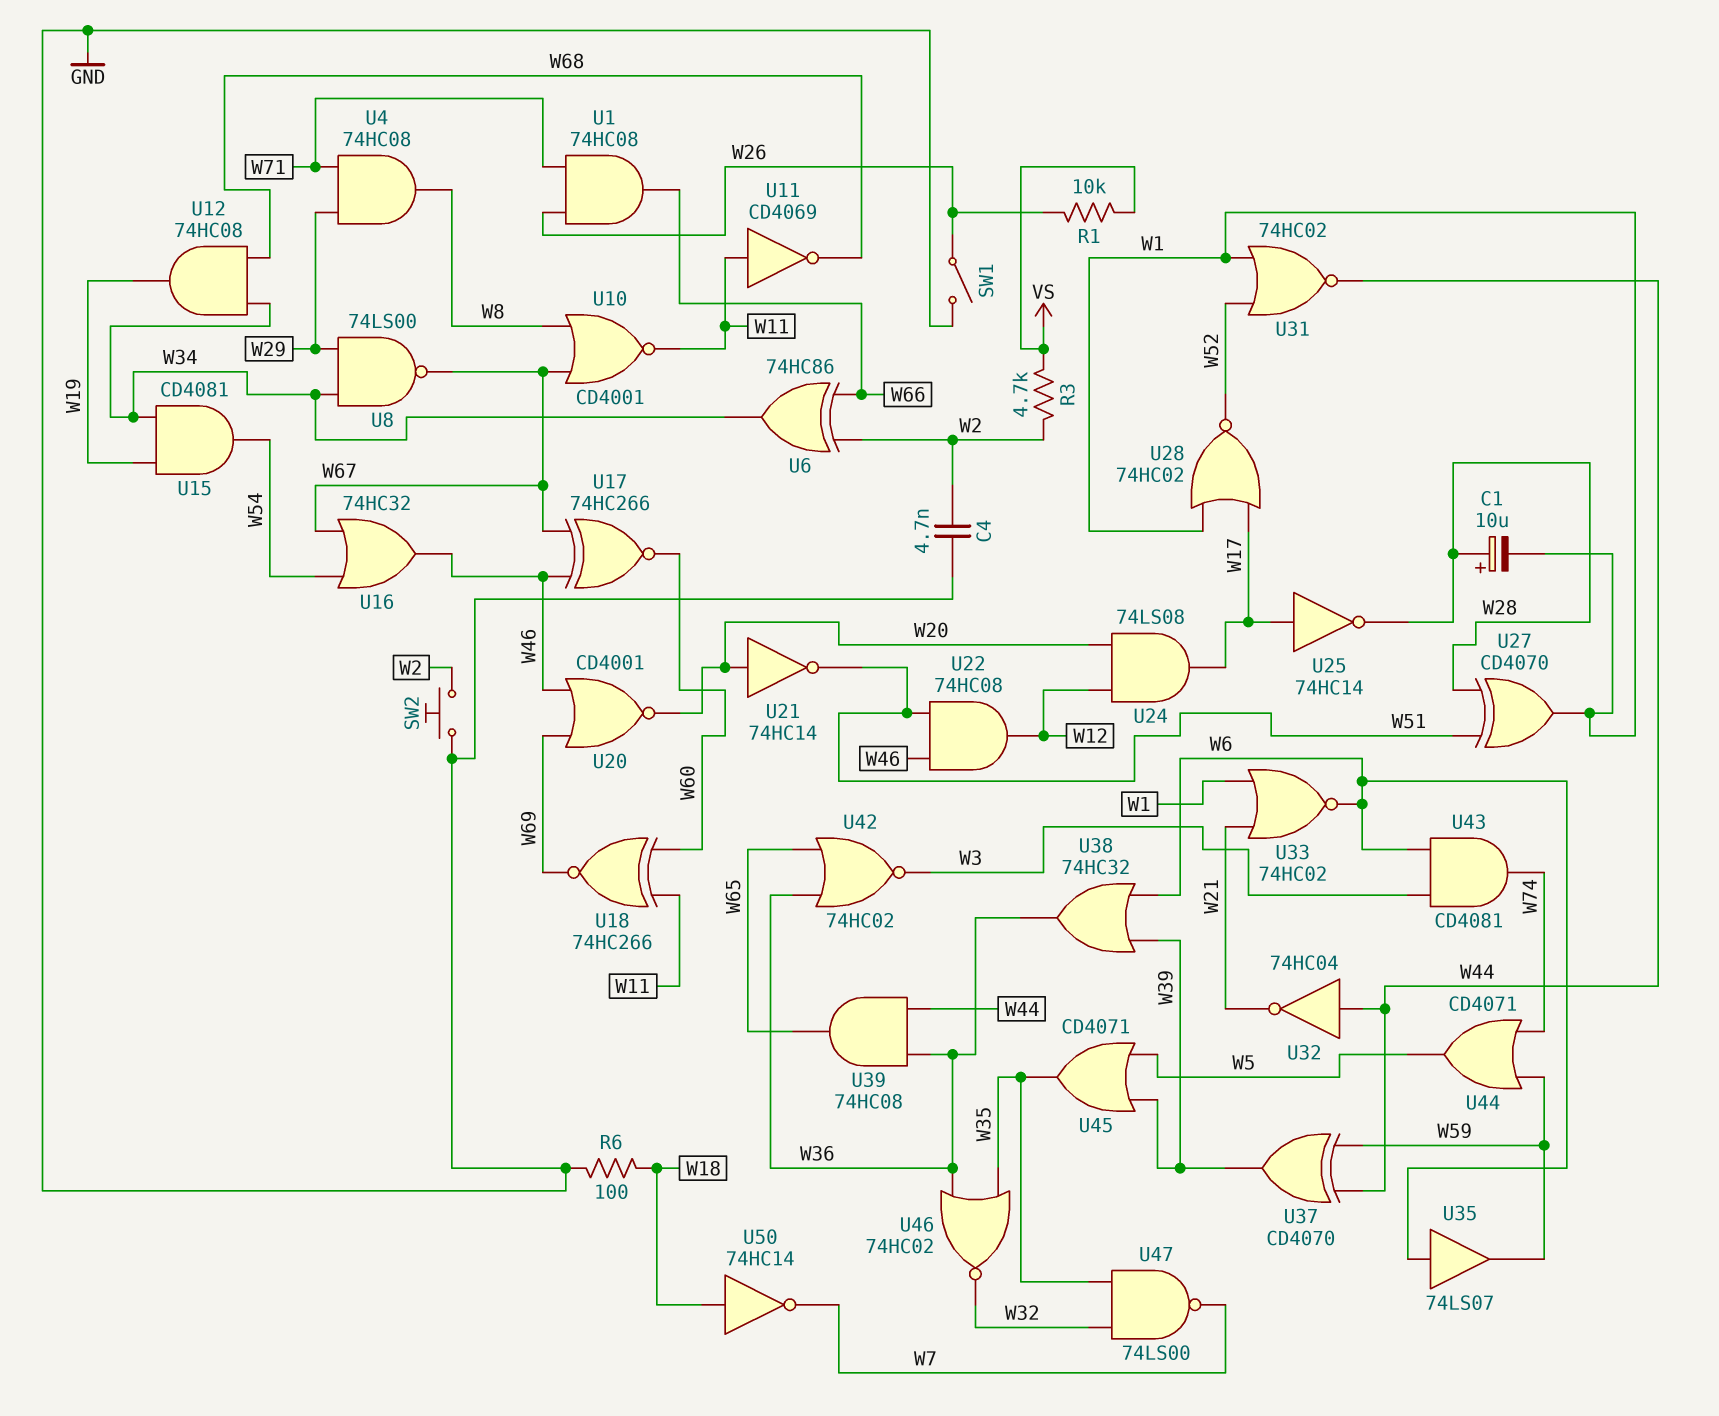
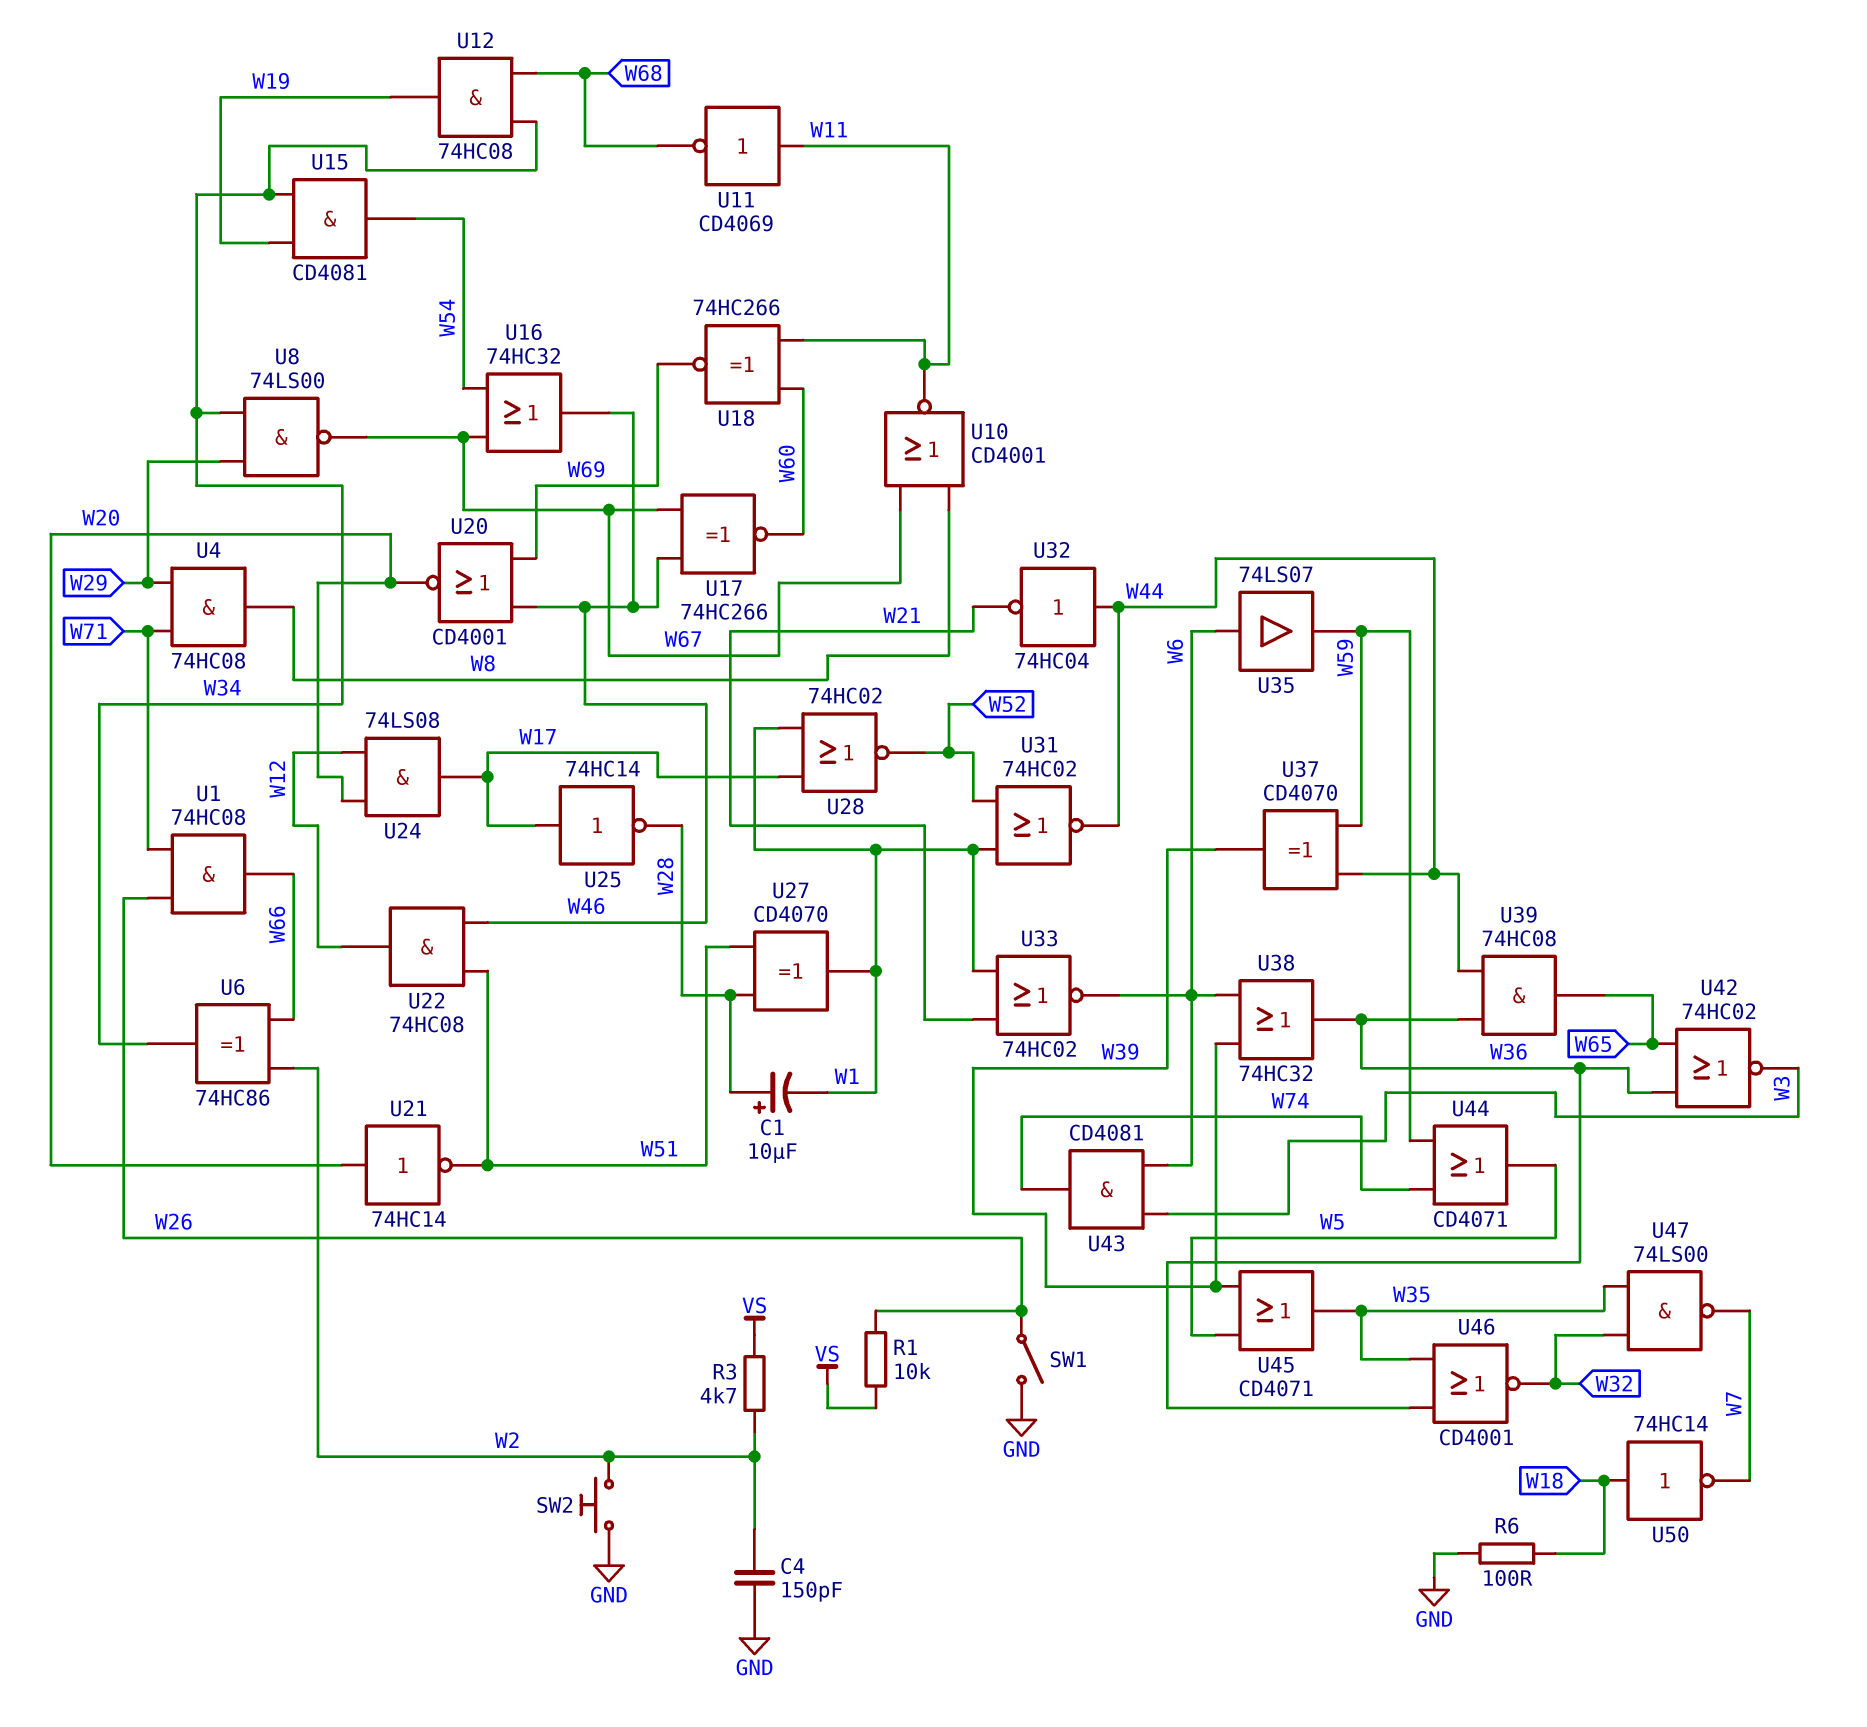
C4: 4.7nF (GND, W2) -> 150pF (GND, W2)
U46: NOR 74HC02 (in W35, in W36, out W32) -> NOR CD4001 (in W35, in W36, out W32)

